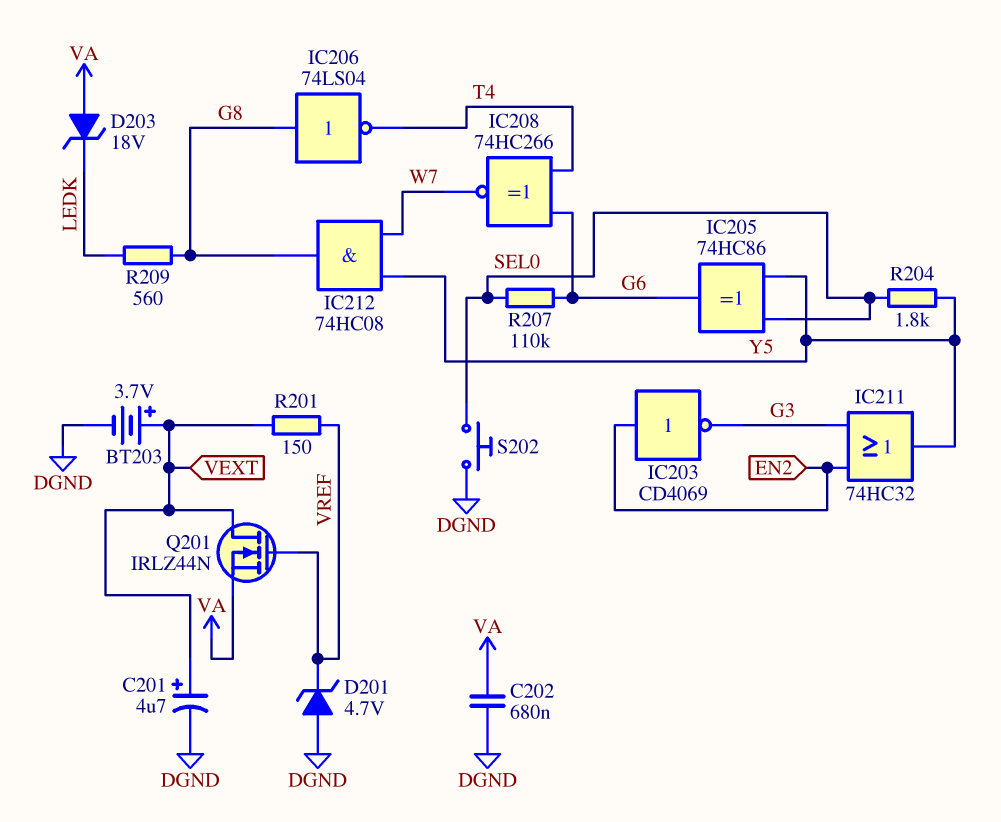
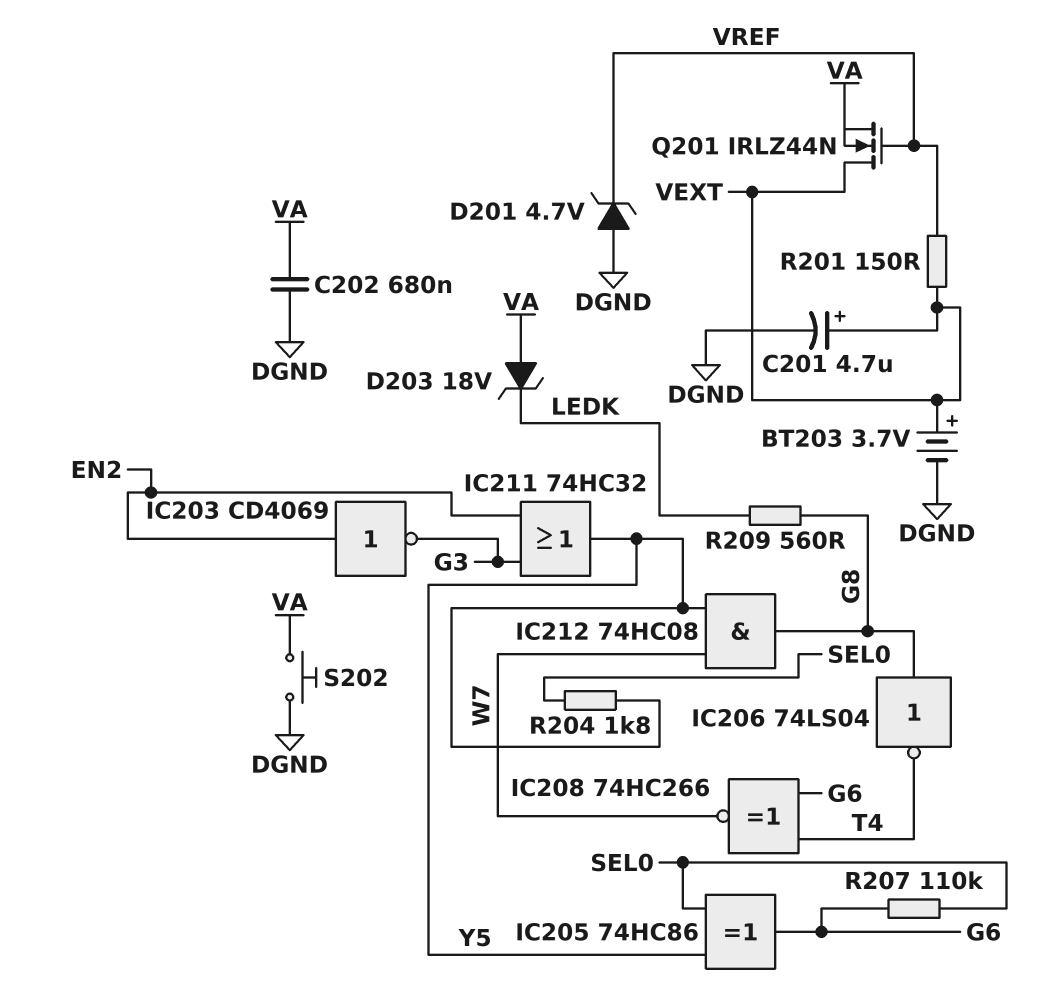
S202: button (DGND, SEL0) -> button (DGND, VA)

